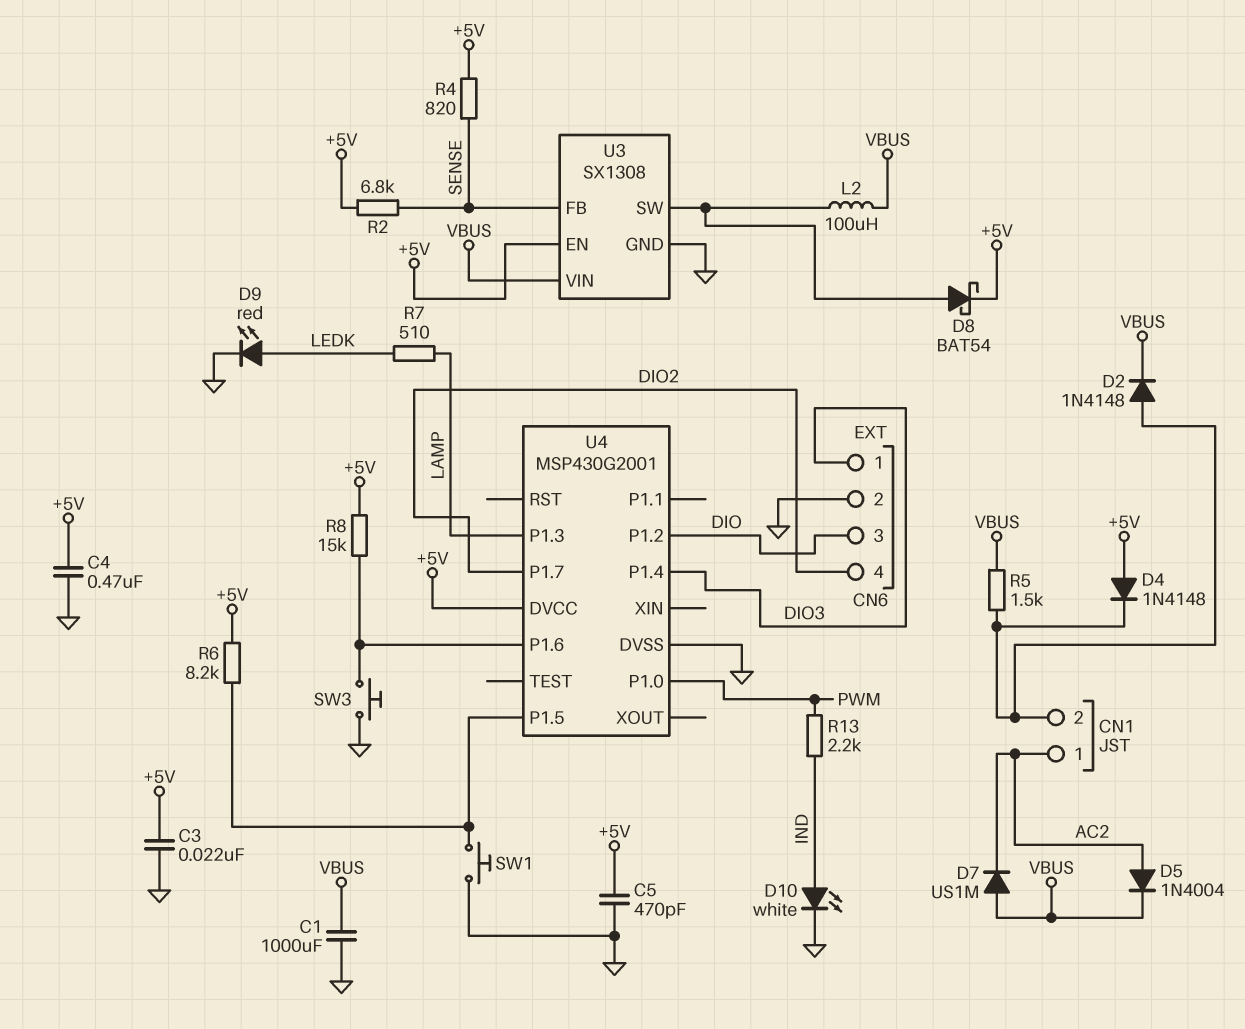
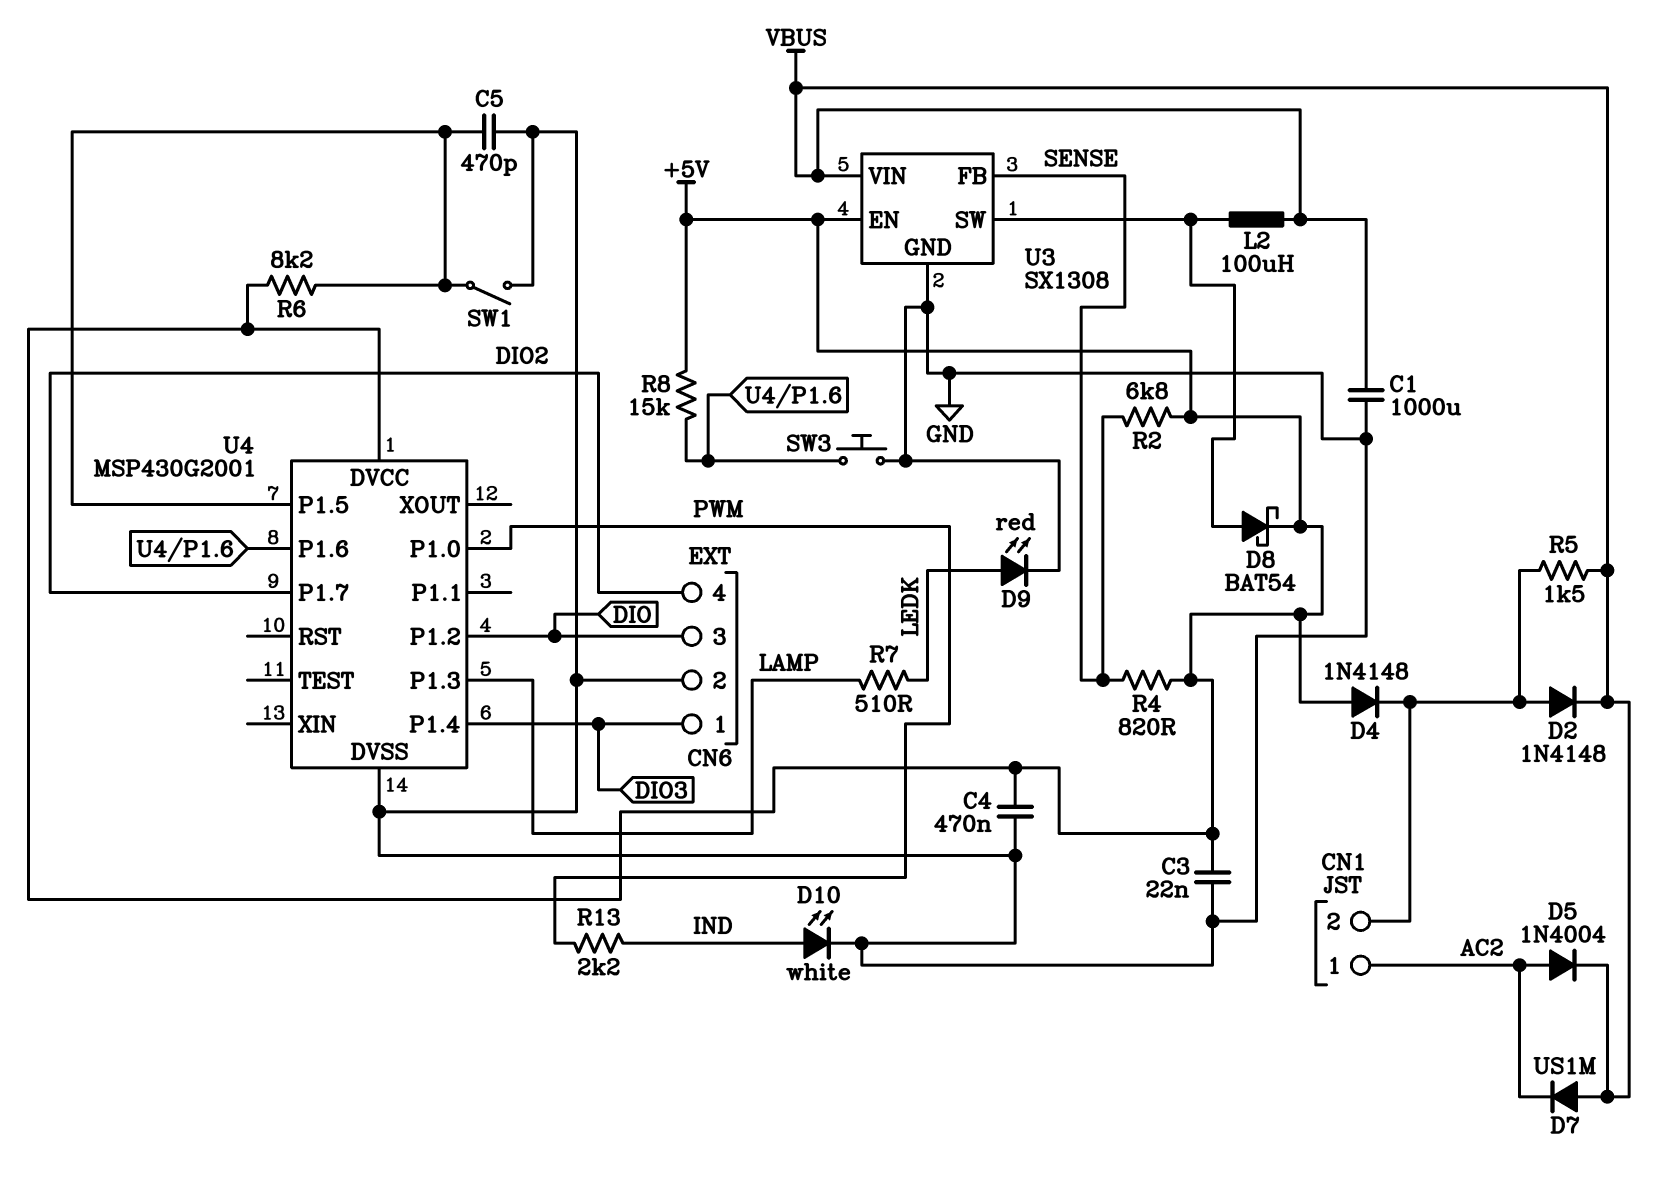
C5: 470pF (+5V, GND) -> 470pF (GND, U4/P1.5)
SW1: button (GND, U4/P1.5) -> switch (GND, U4/P1.5)

